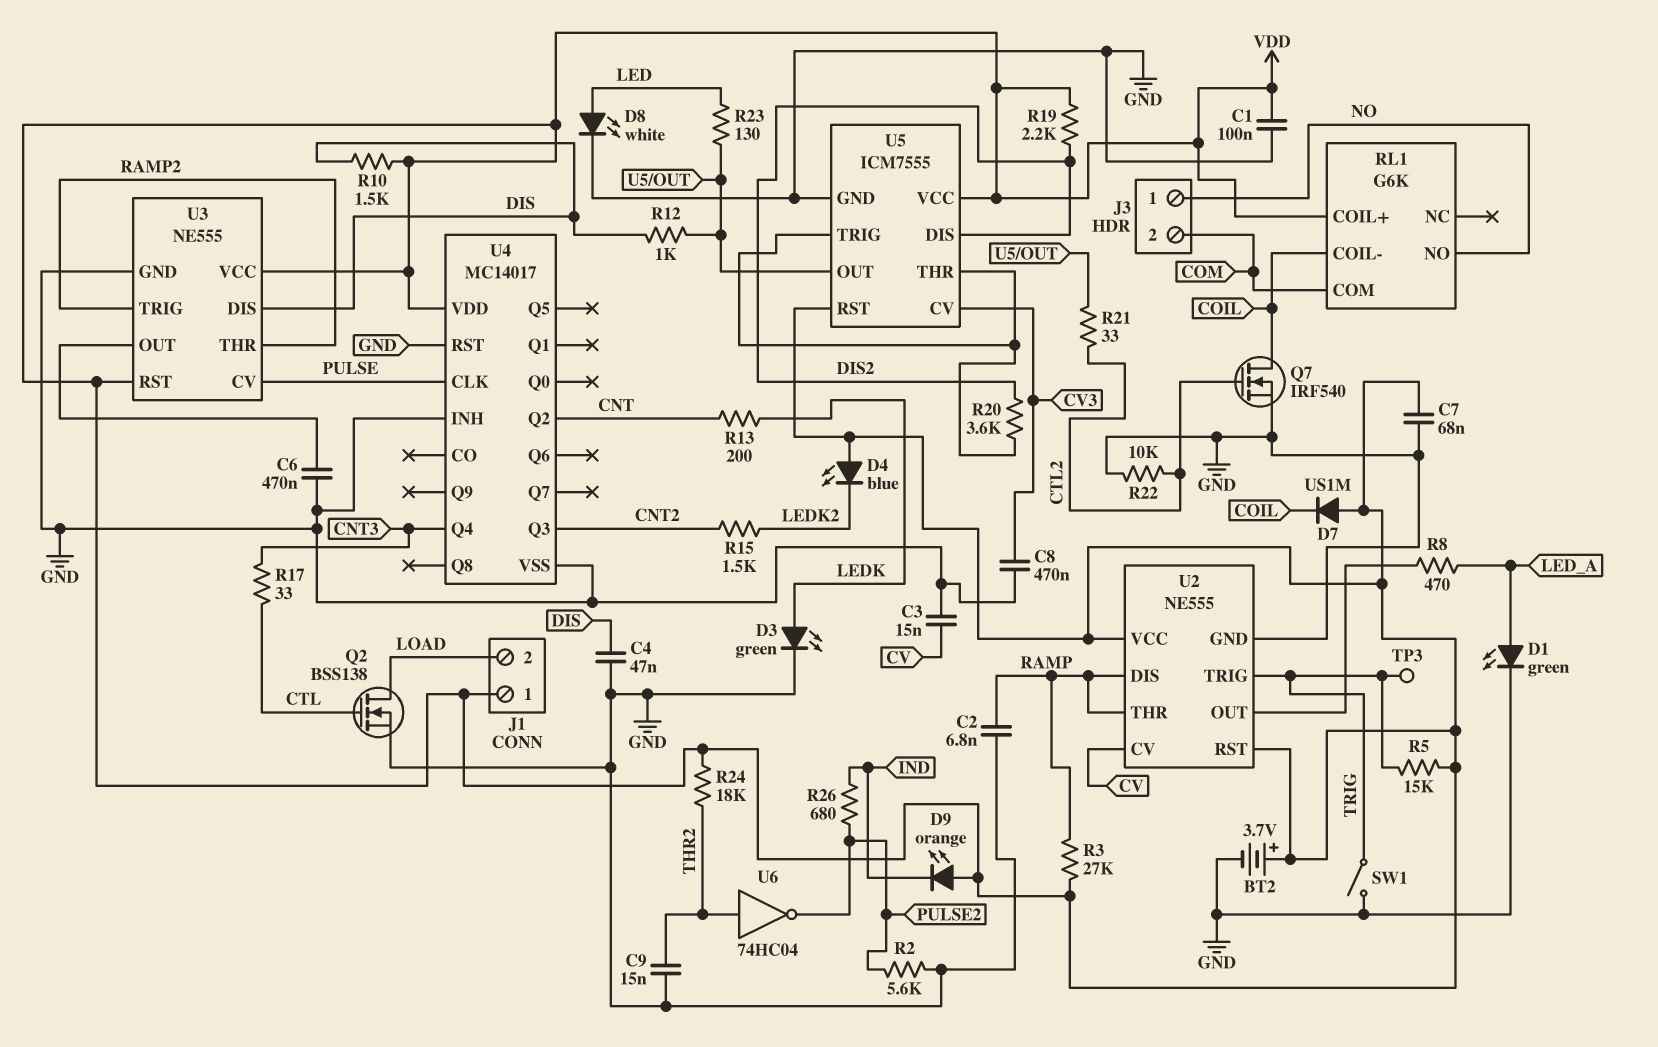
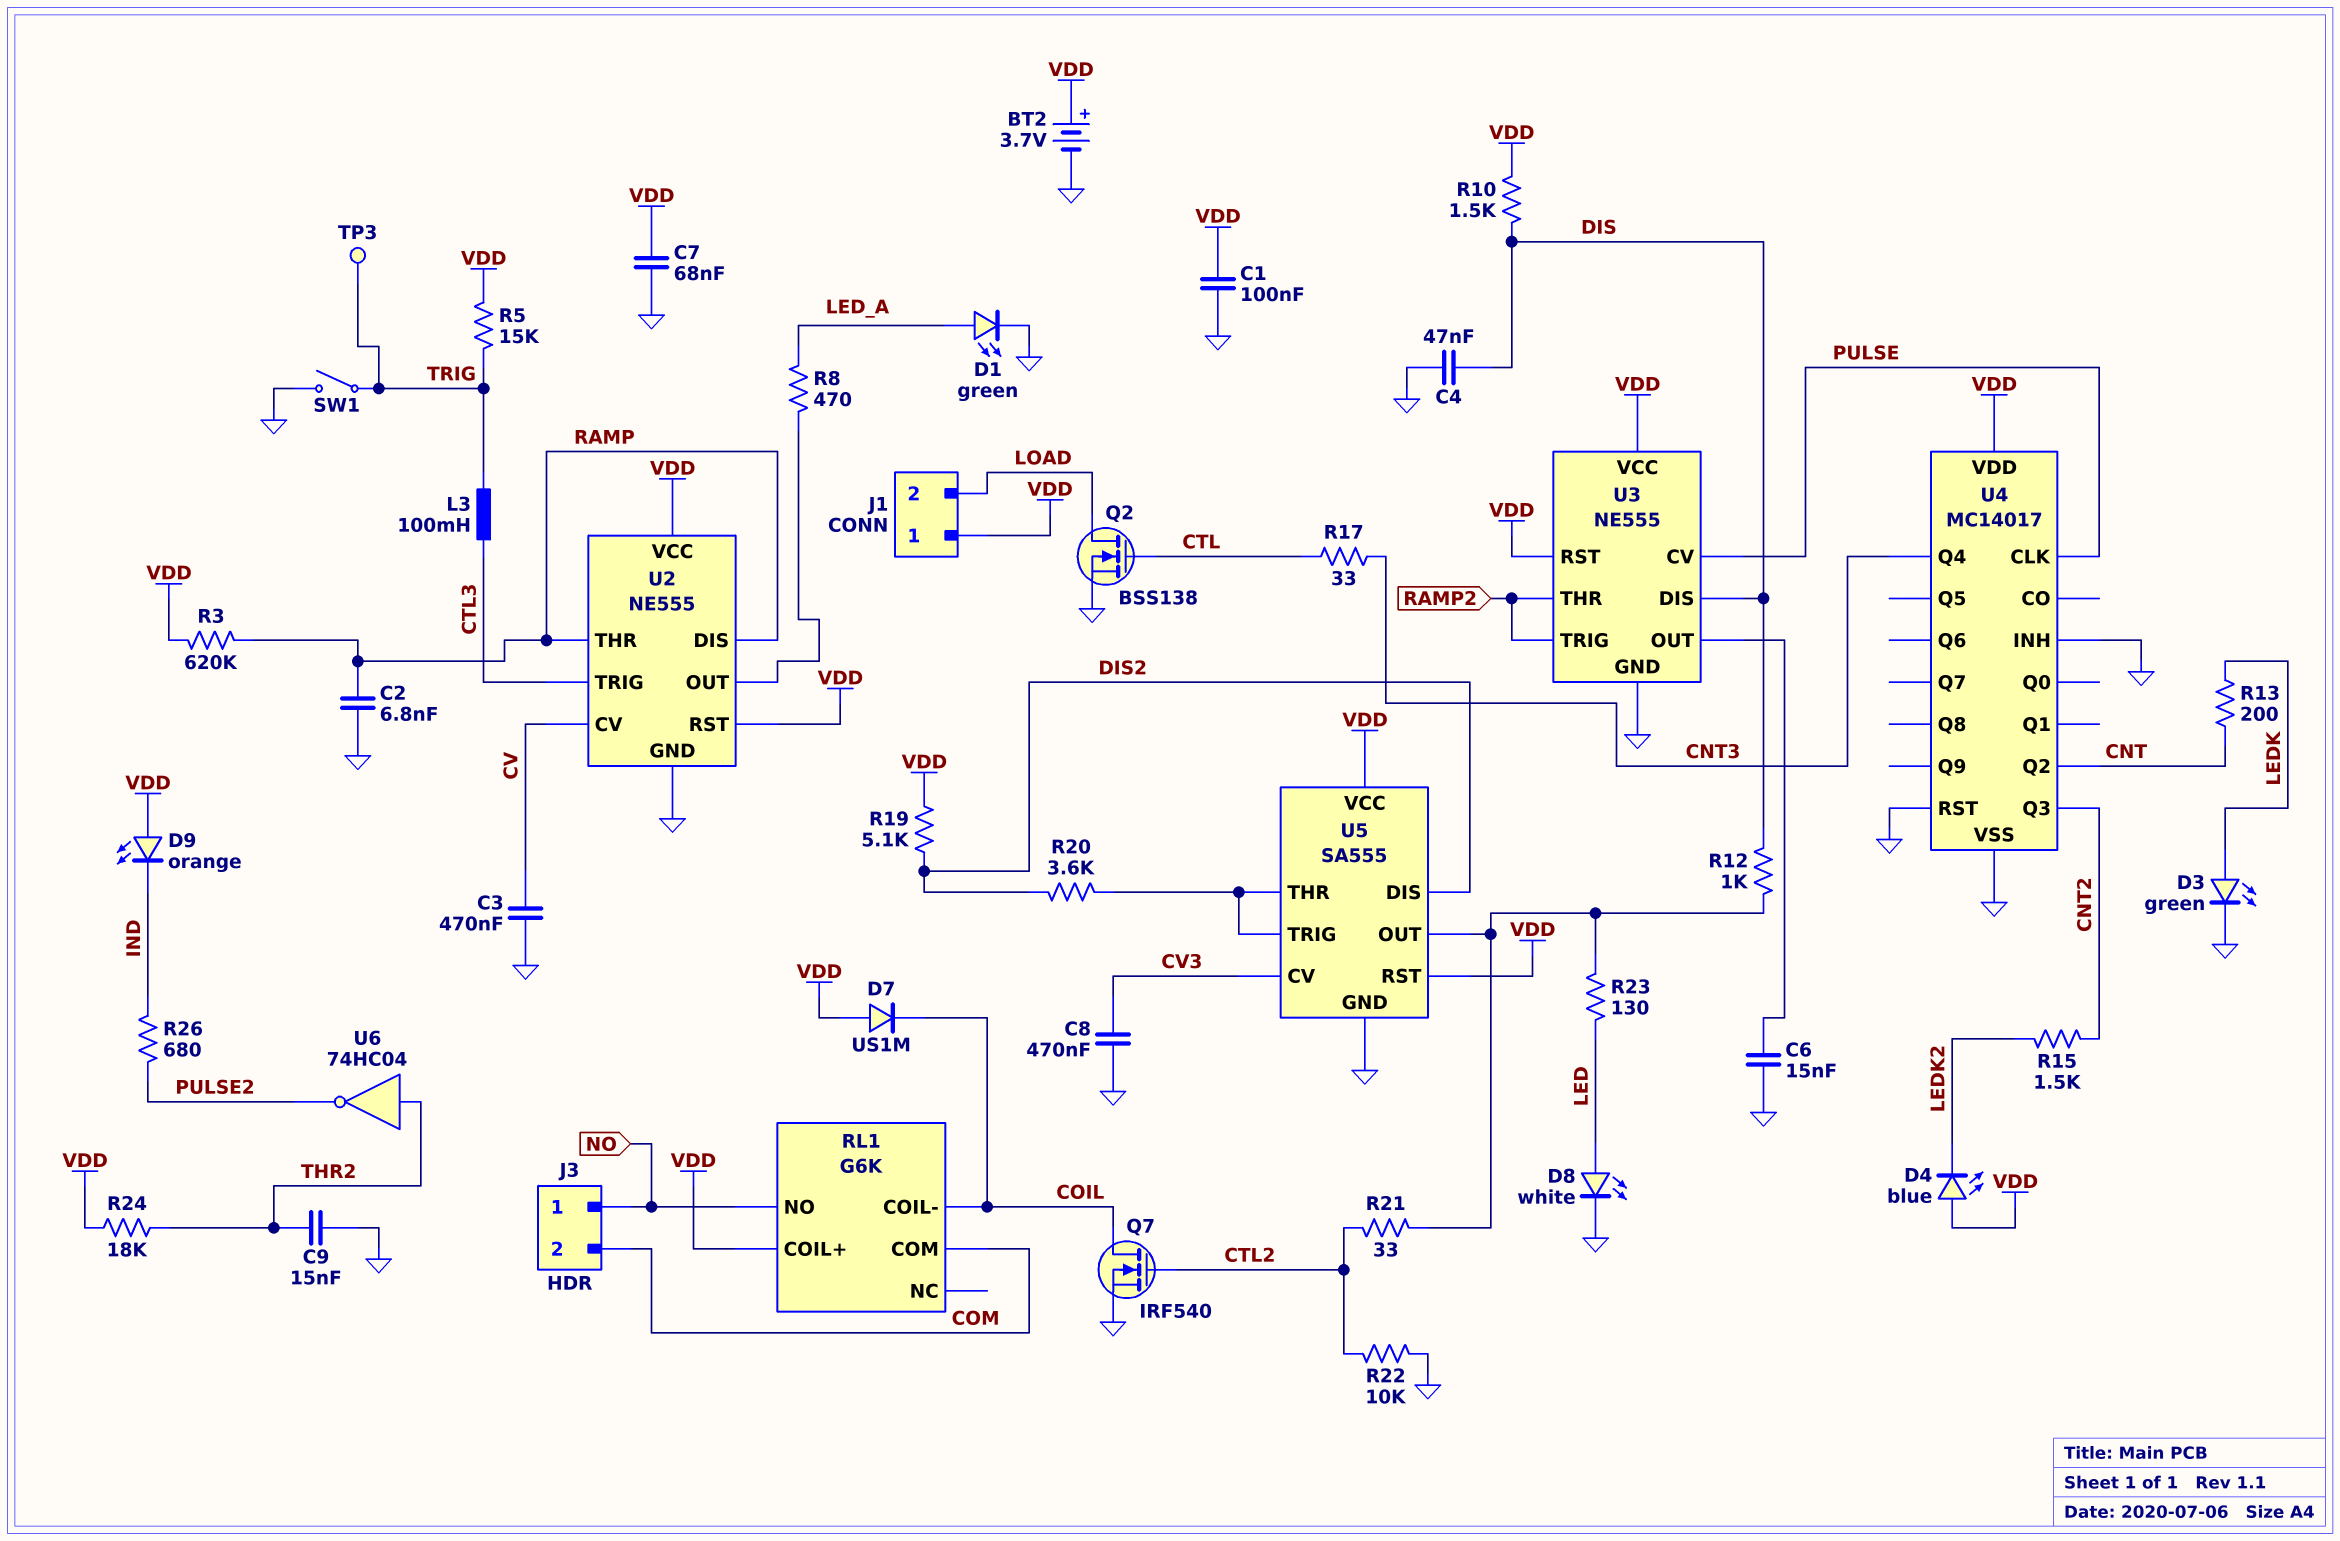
C3: 15nF (CV, GND) -> 470nF (CV, GND)
C6: 470nF (GND, U3/OUT) -> 15nF (GND, U3/OUT)
L3: none -> 100mH (CTL3, TRIG)
R2: 5.6k (GND, PULSE2) -> none
R3: 27k (RAMP, VDD) -> 620k (RAMP, VDD)
R19: 2.2k (DIS2, VDD) -> 5.1k (DIS2, VDD)
U2 pin TRIG: TRIG -> CTL3
U5: ICM7555 -> SA555

